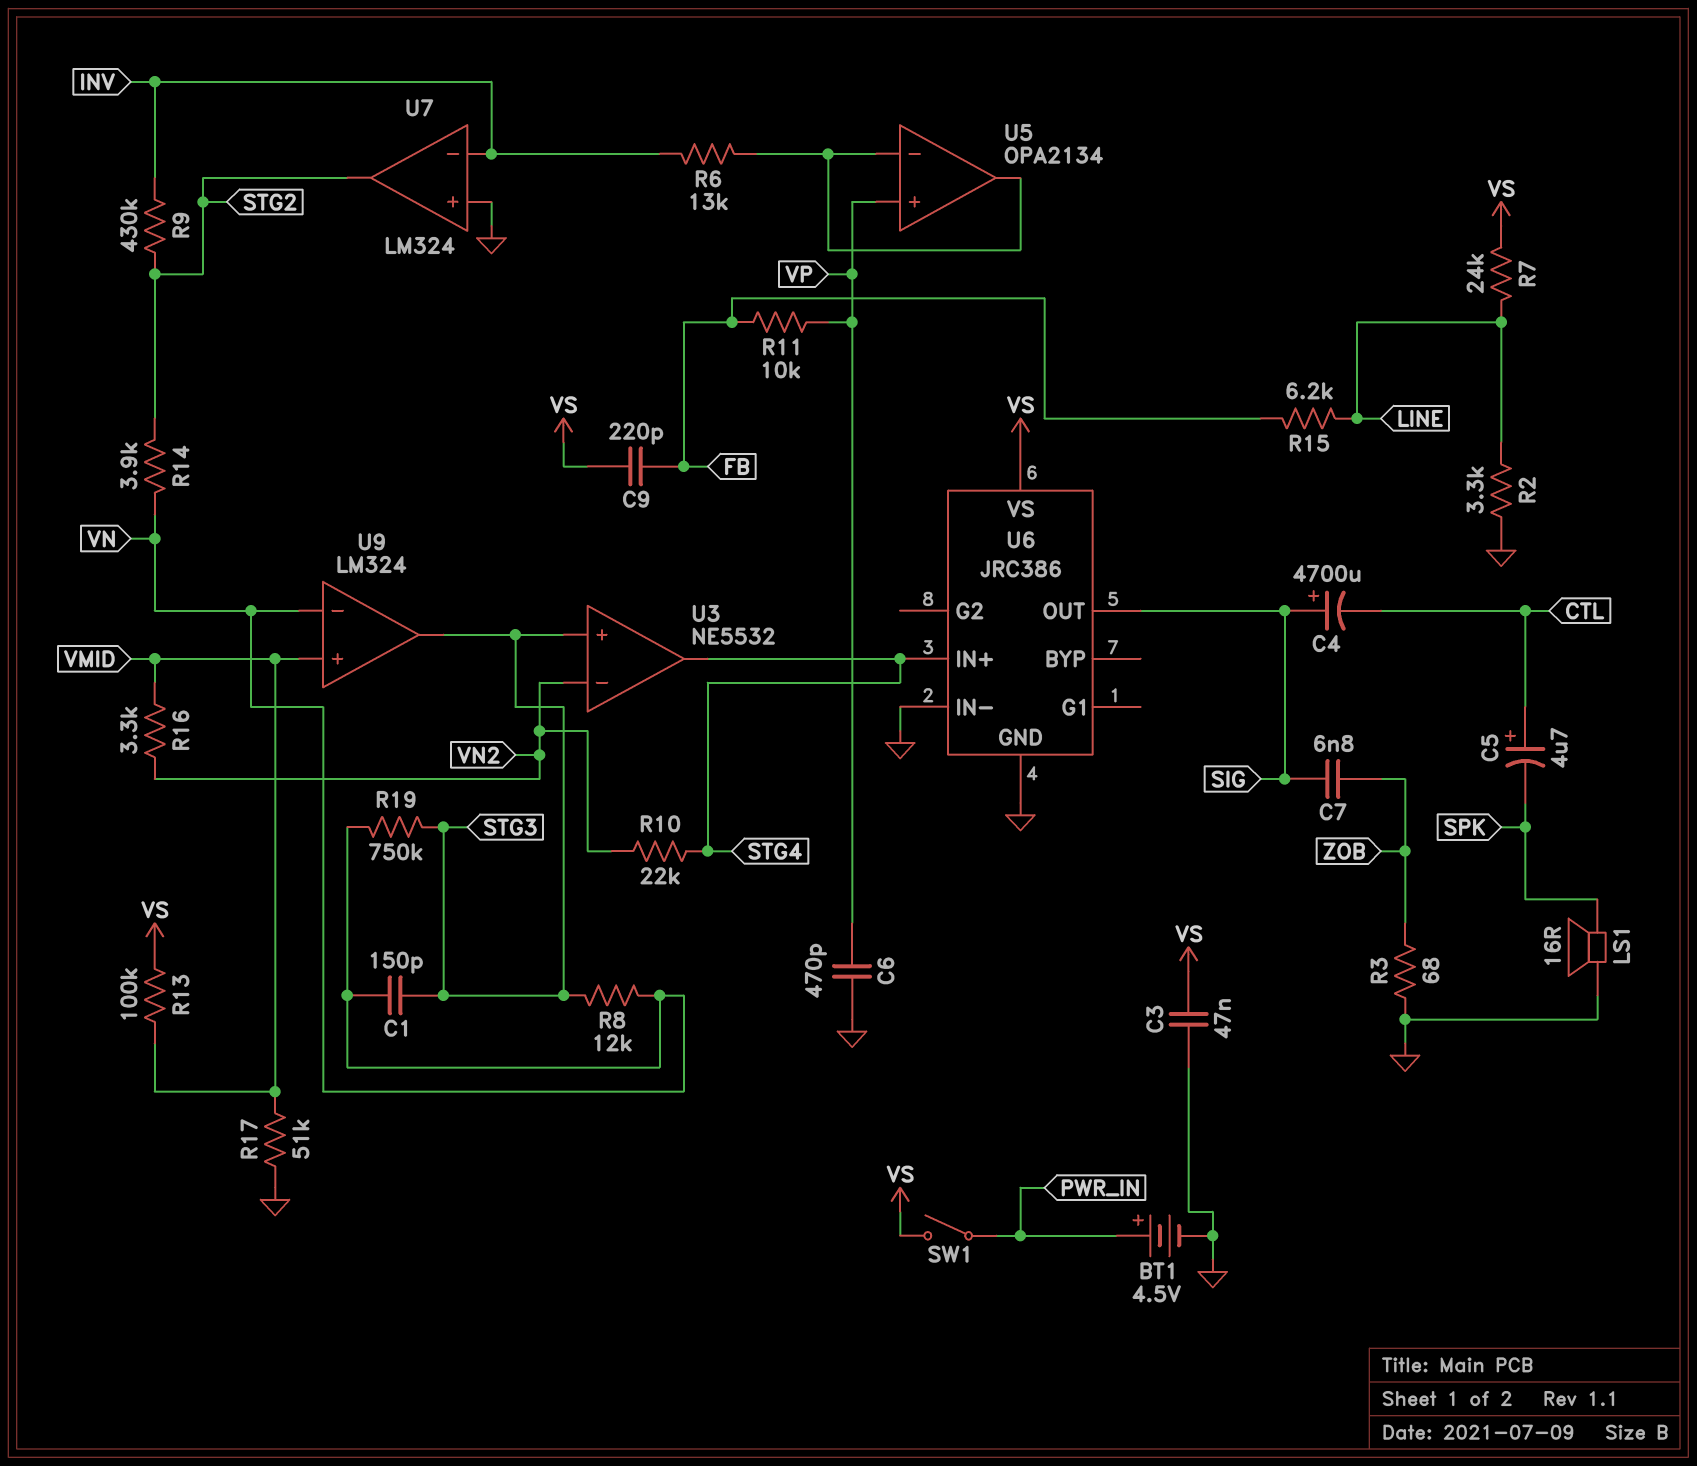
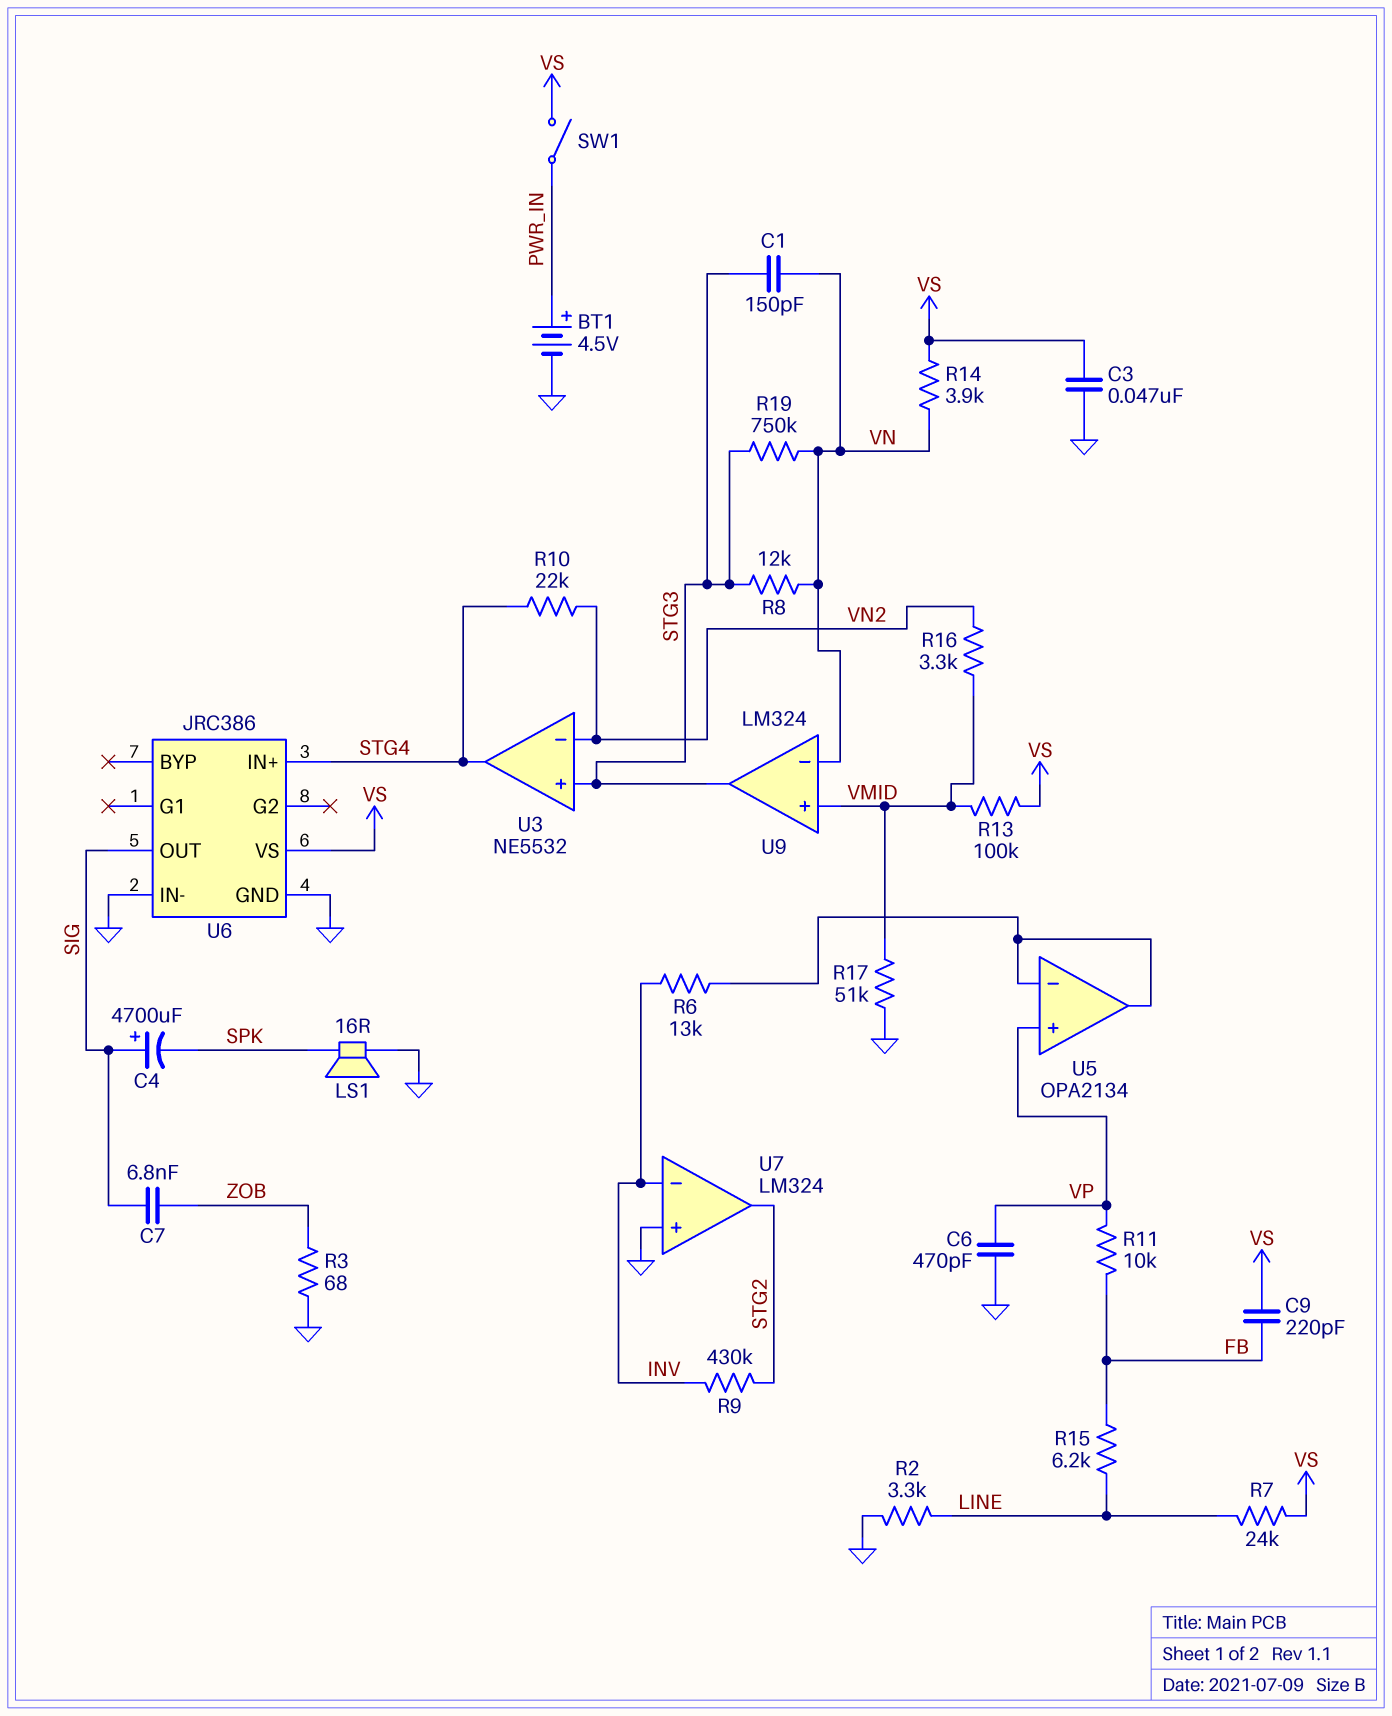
C4: 4700uF (plus SIG, minus CTL) -> 4700uF (plus SIG, minus SPK)
C5: 4.7uF (plus CTL, minus SPK) -> none
R14: 3.9k (STG2, VN) -> 3.9k (VN, VS)

